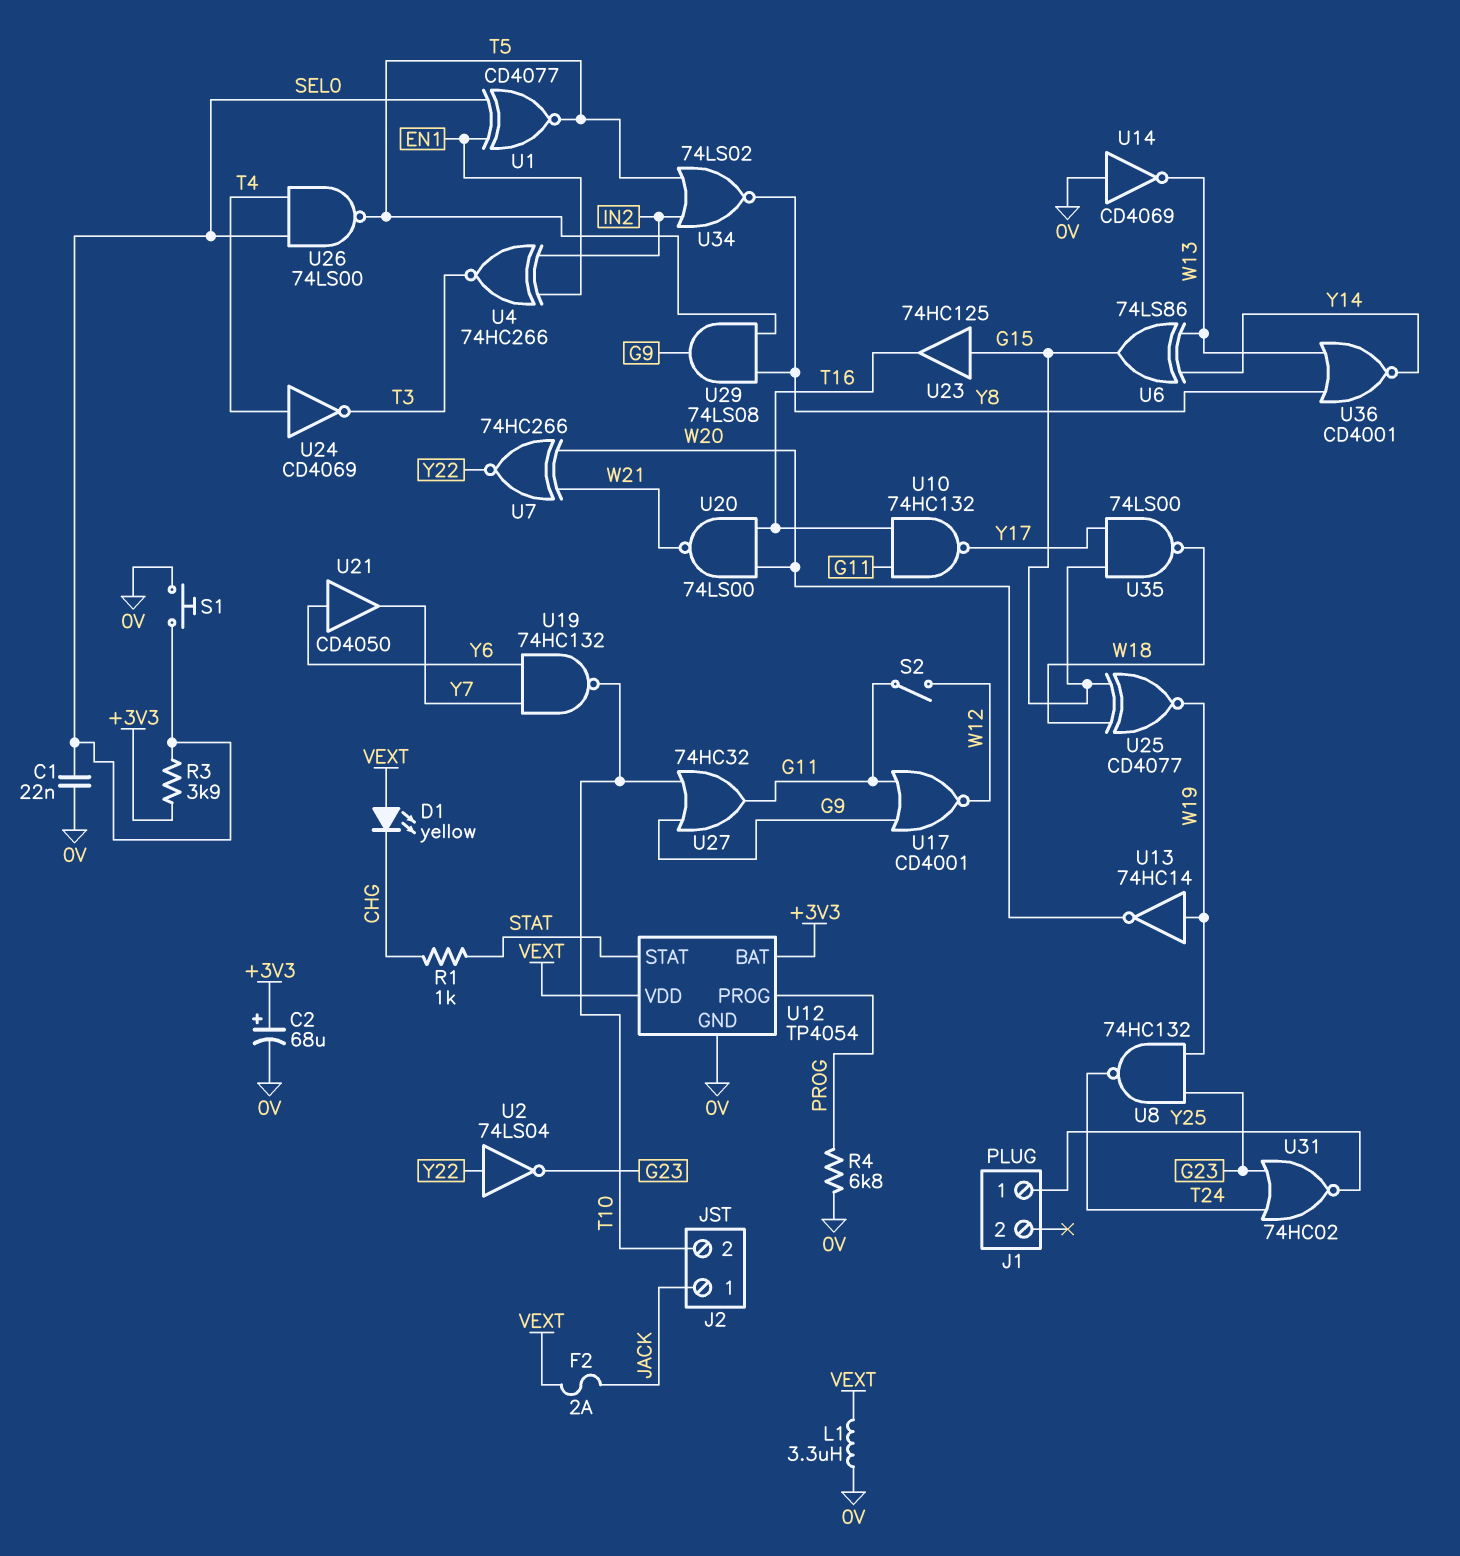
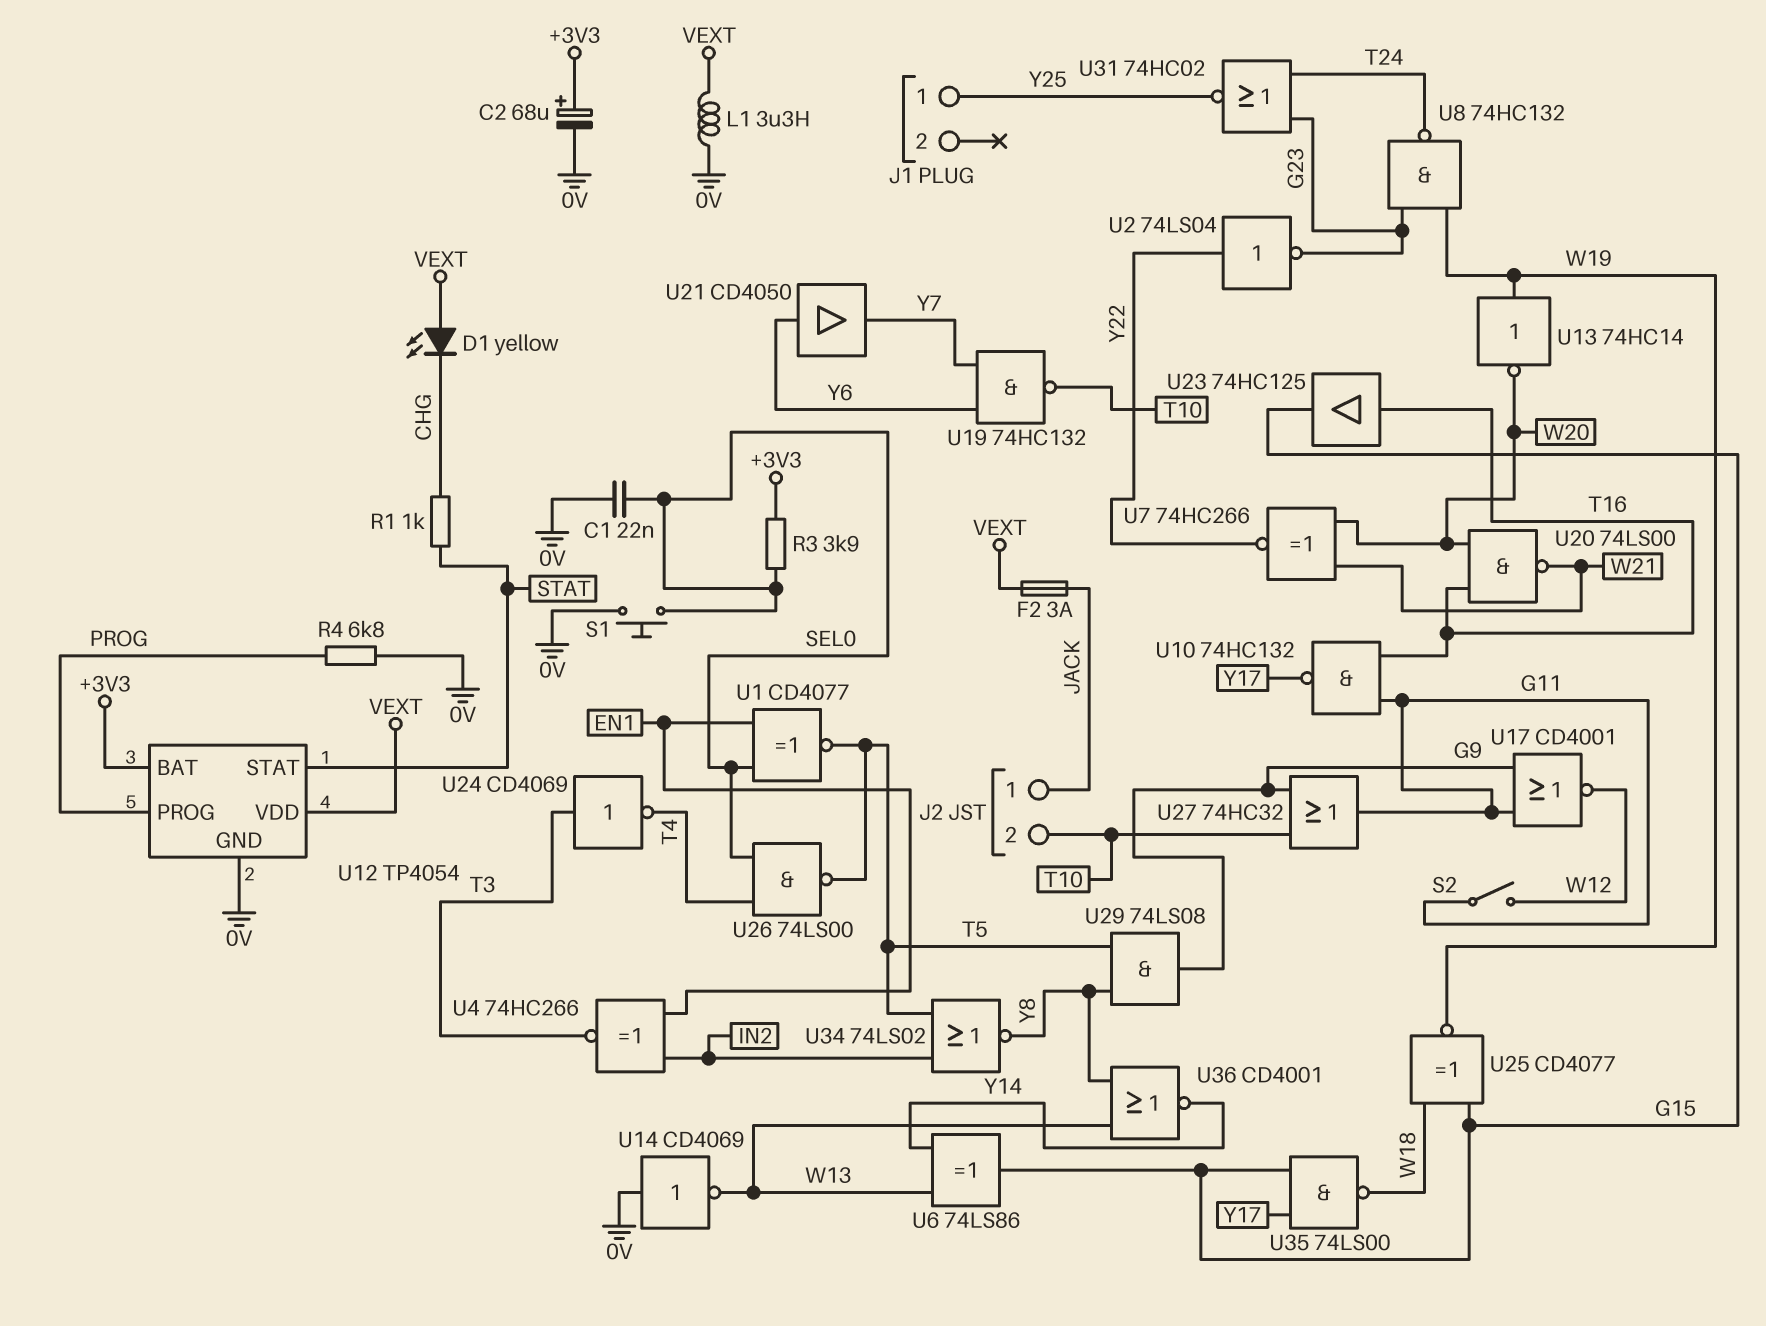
F2: 2A (JACK, VEXT) -> 3A (JACK, VEXT)
U23: buffer 74HC125 (in G15, out T16) -> buffer 74HC125 (in T16, out G15)
U24: NOT CD4069 (in T4, out T3) -> NOT CD4069 (in T3, out T4)

